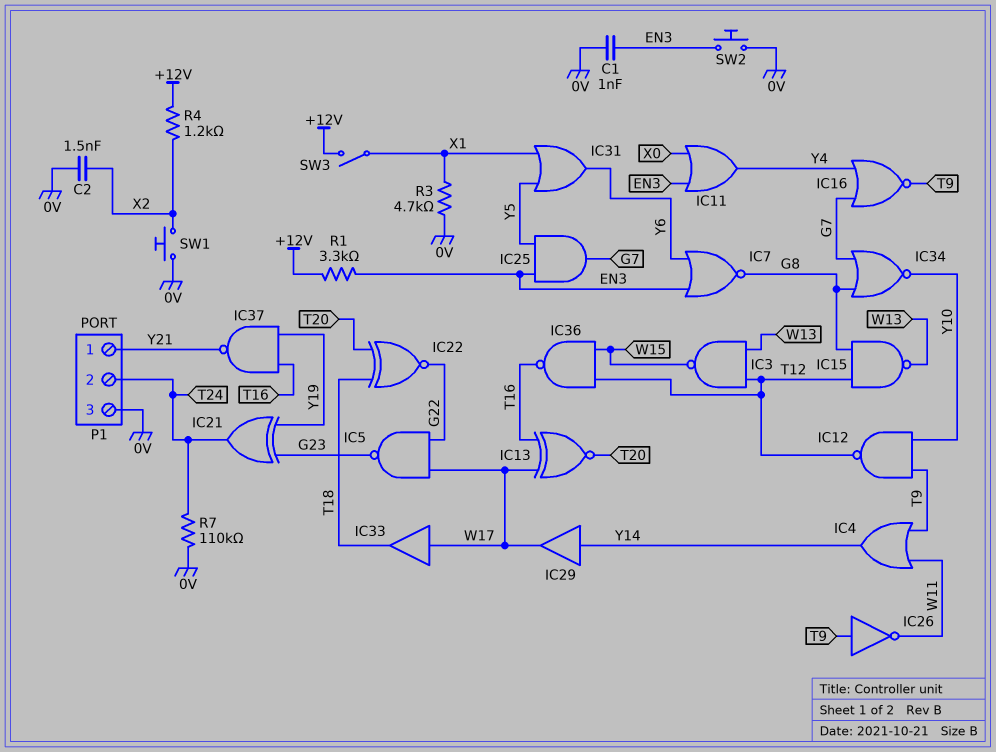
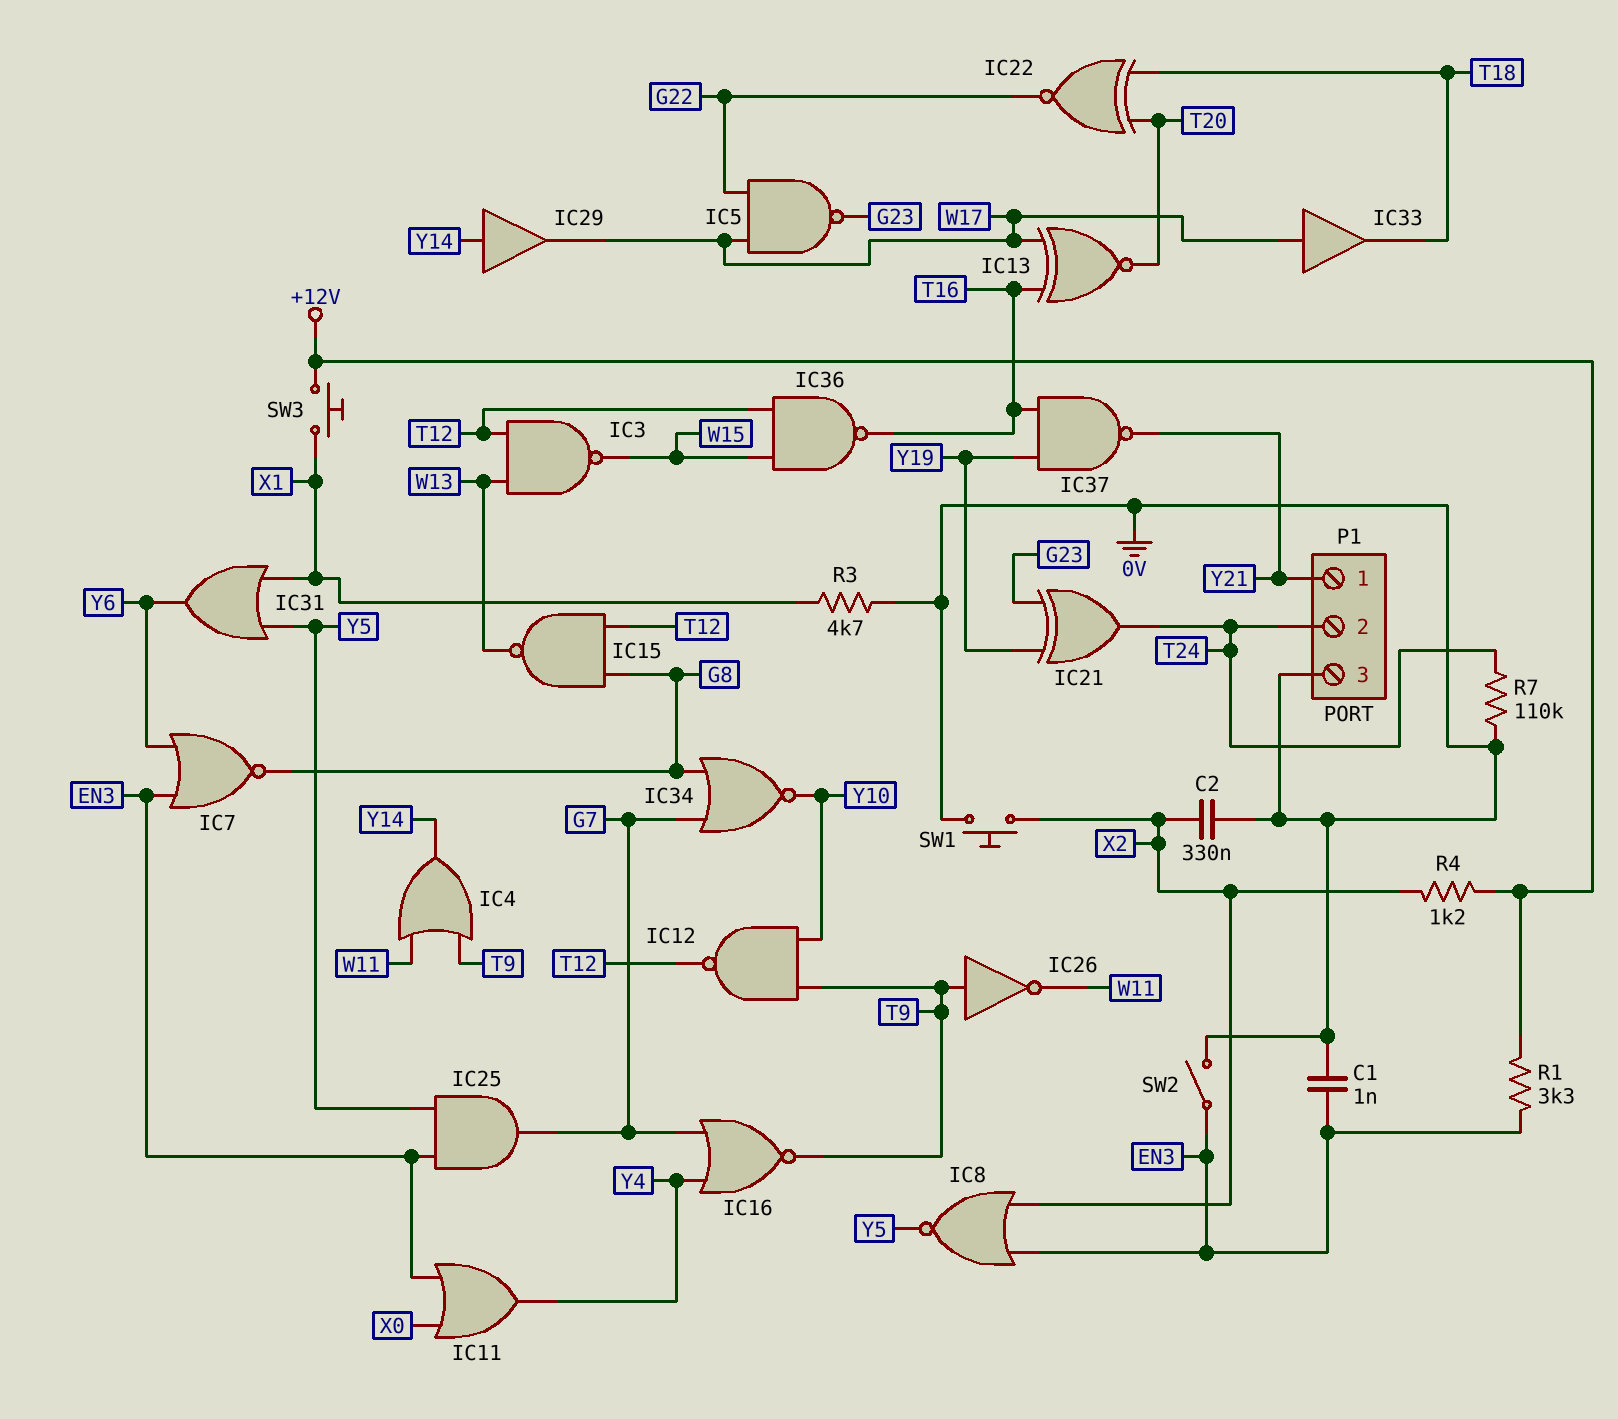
C2: 1.5nF (0V, X2) -> 330nF (0V, X2)
IC8: none -> NOR (in EN3, in X2, out Y5)
SW2: button (0V, EN3) -> switch (0V, EN3)
SW3: switch (+12V, X1) -> button (+12V, X1)

